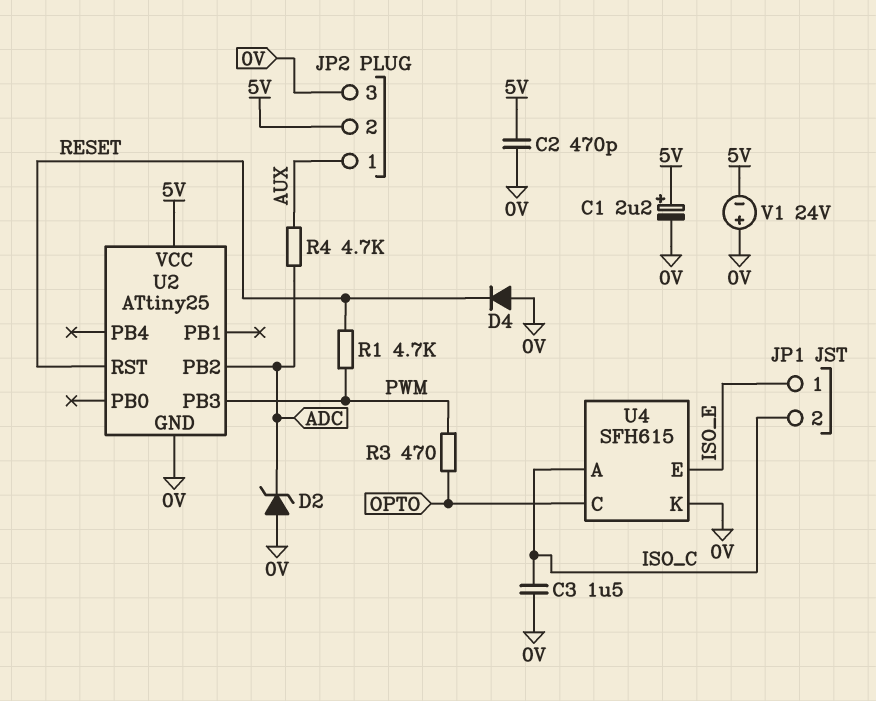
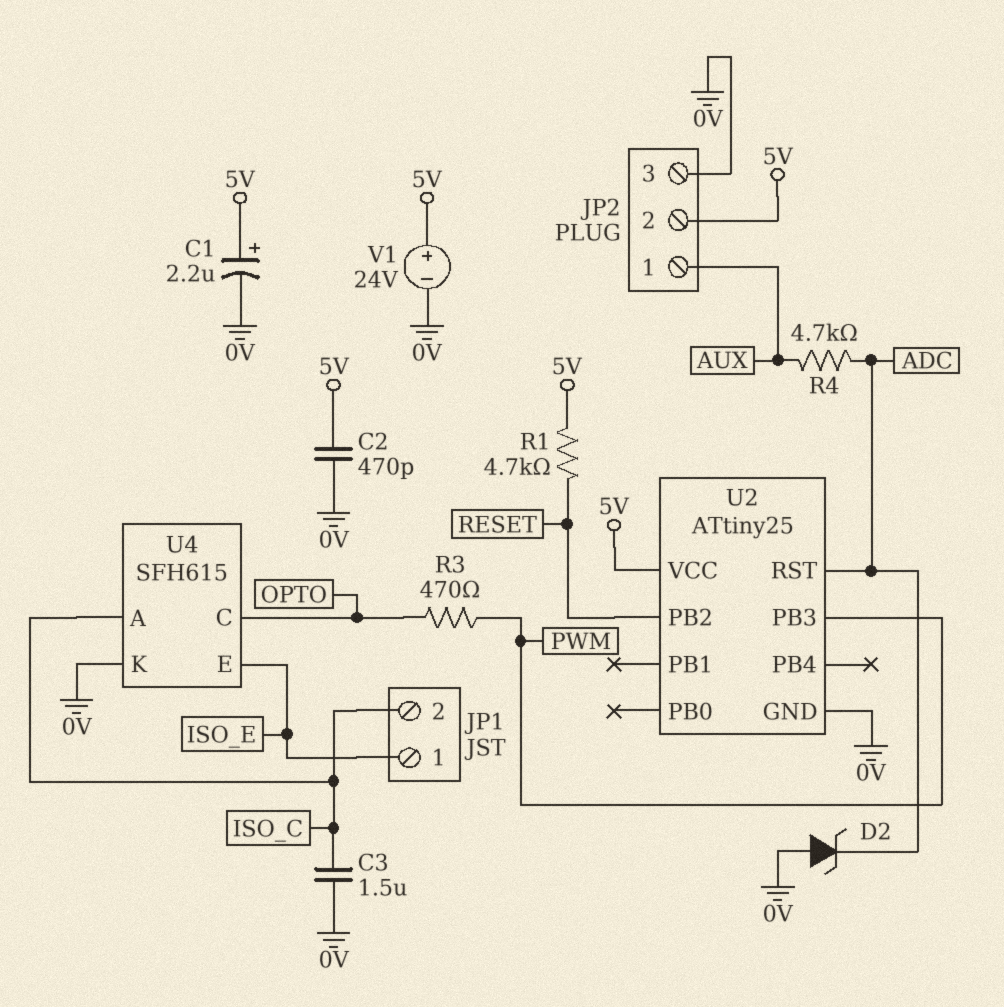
D4: diode (A 0V, K RESET) -> none
R1: 4.7k (PWM, RESET) -> 4.7k (5V, RESET)
U2 pin PB2: ADC -> RESET
U2 pin RST: RESET -> ADC
V1: 24V (plus 0V, minus 5V) -> 24V (plus 5V, minus 0V)

